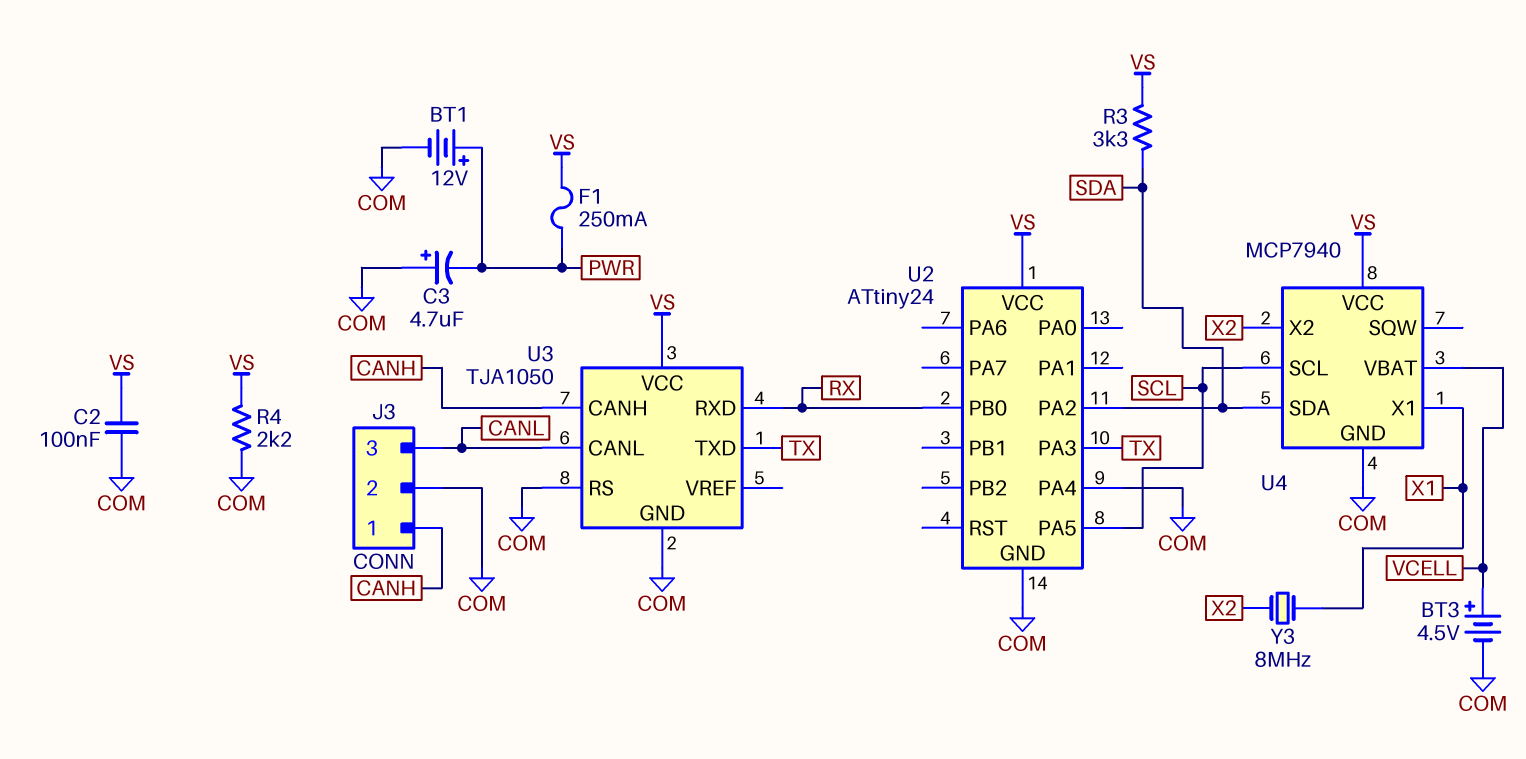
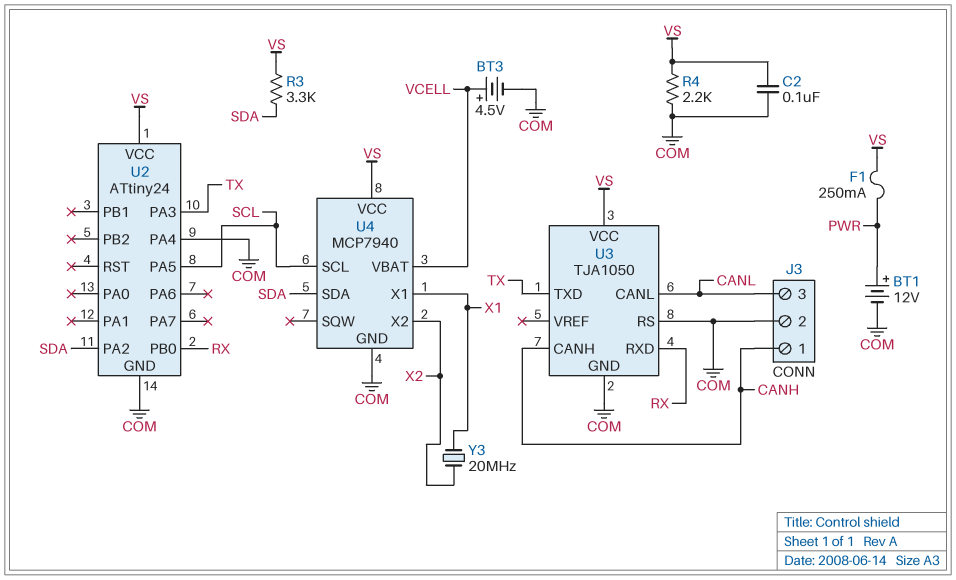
C3: 4.7uF (plus COM, minus PWR) -> none
Y3: 8MHz (X1, X2) -> 20MHz (X1, X2)

